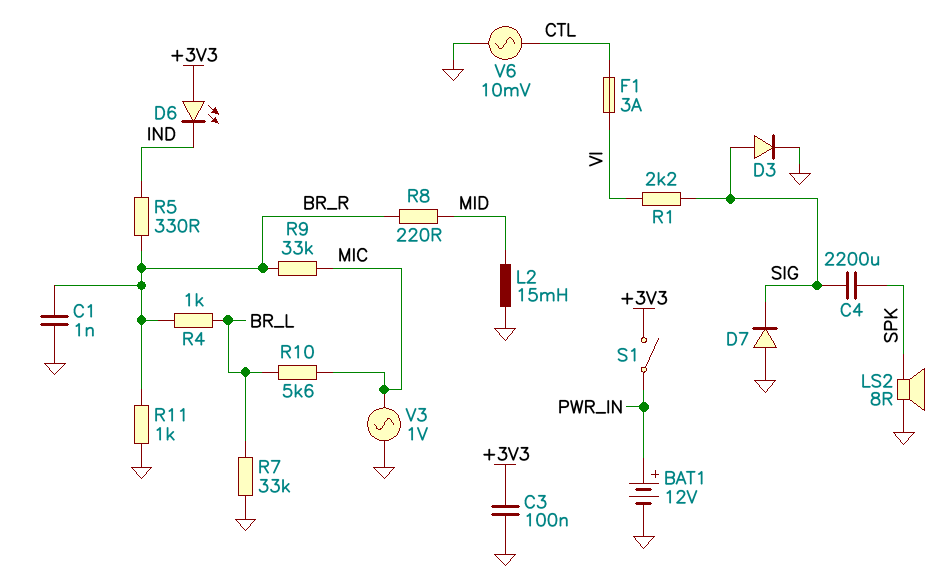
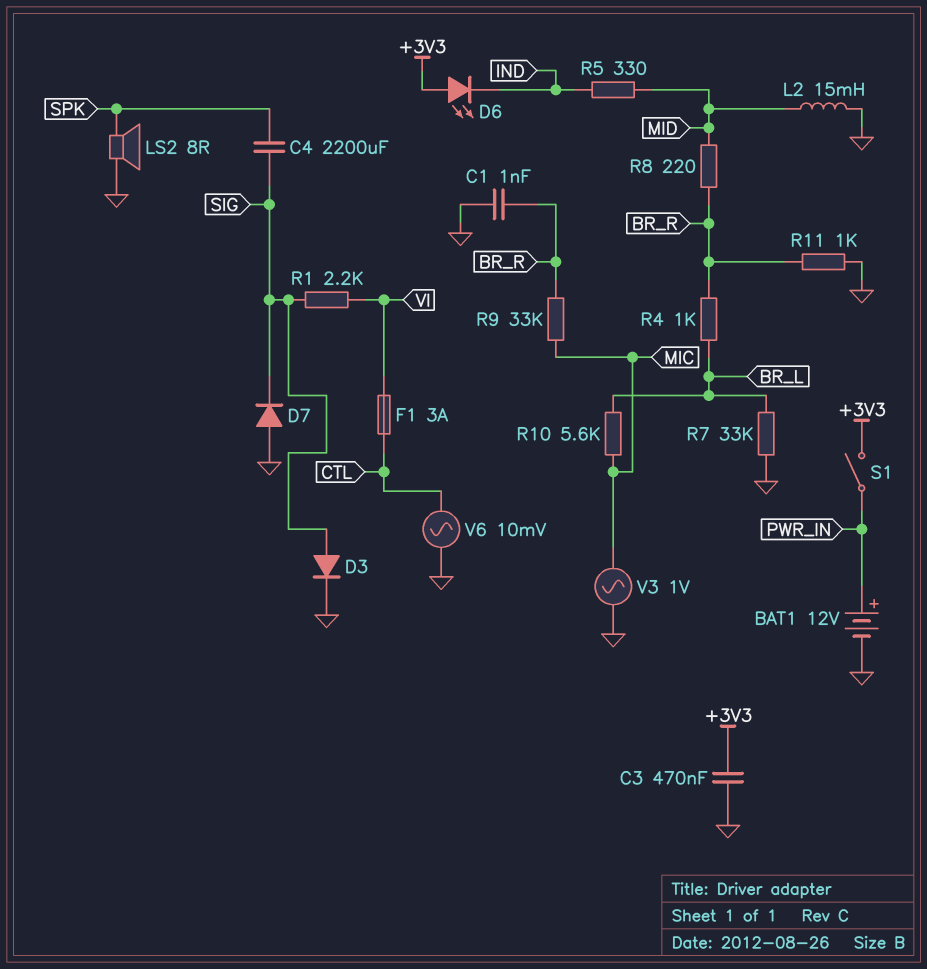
C3: 100nF (+3V3, GND) -> 470nF (+3V3, GND)
R5: 330 (BR_R, IND) -> 330 (IND, MID)

